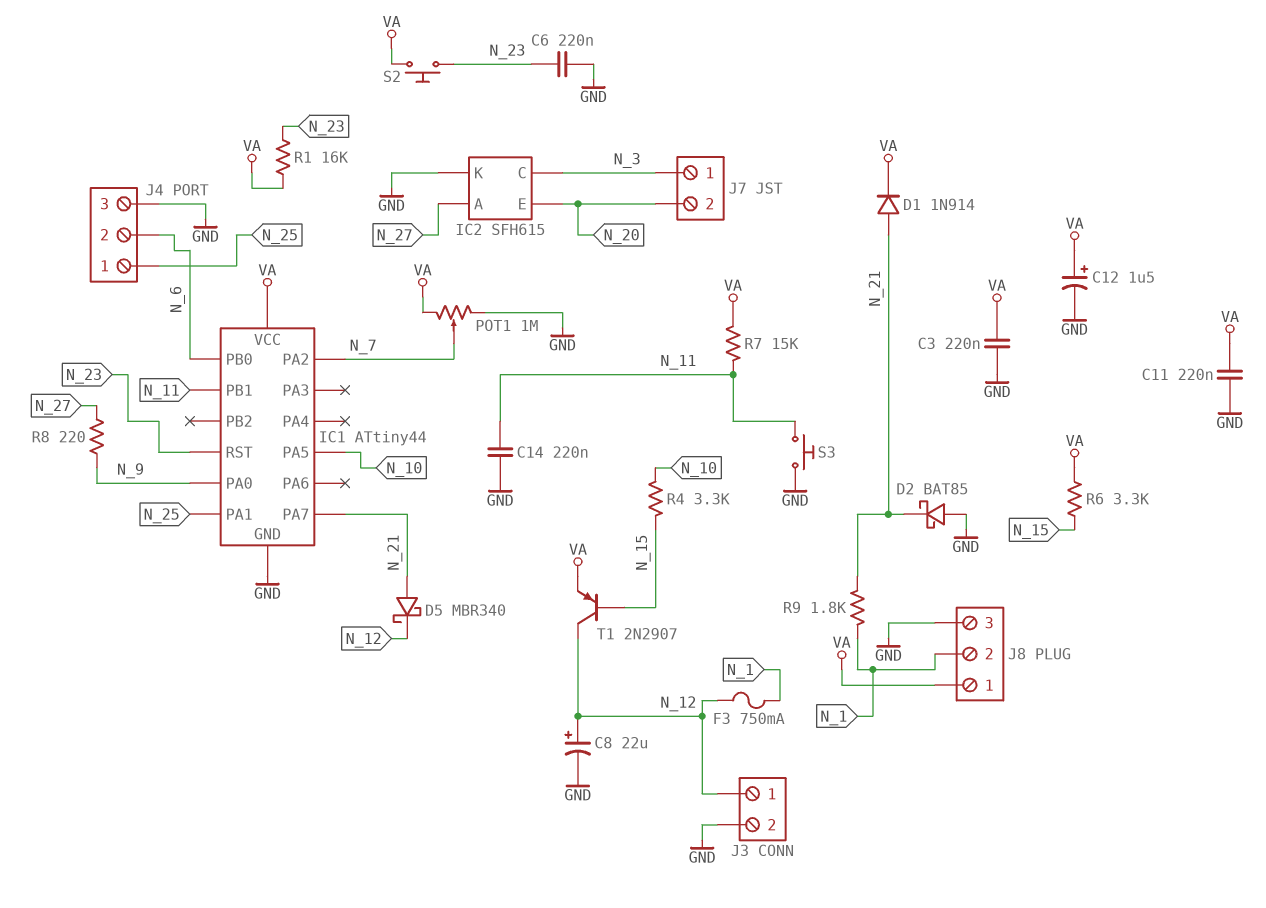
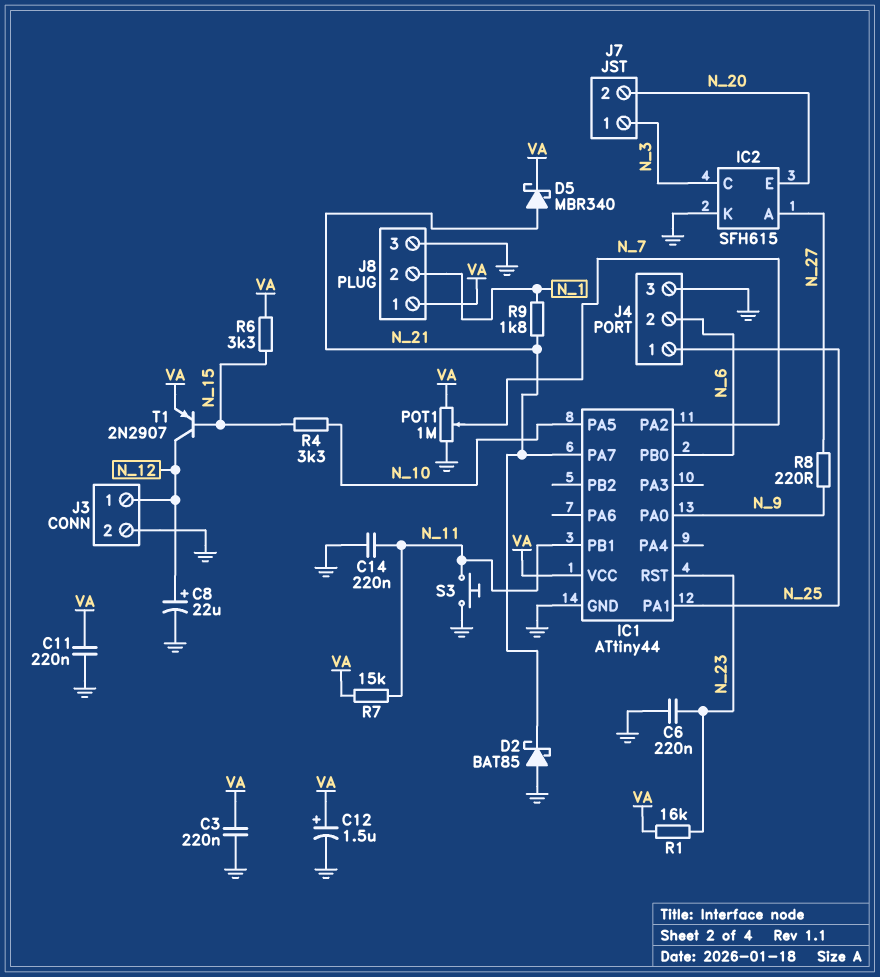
D1: diode 1N914 (A N_21, K VA) -> none
D5: schottky MBR340 (A N_21, K N_12) -> schottky MBR340 (A N_21, K VA)
F3: 750mA (N_1, N_12) -> none
S2: button (N_23, VA) -> none

